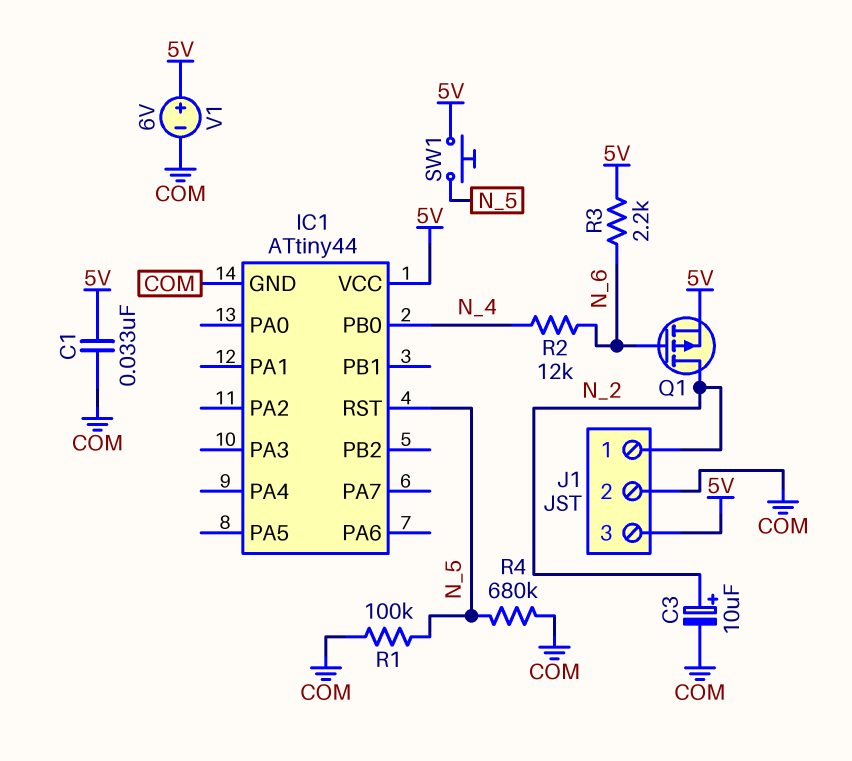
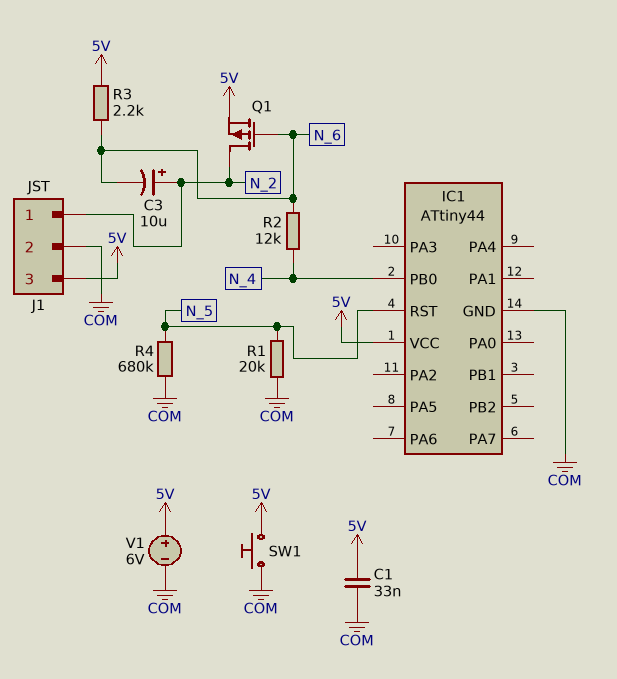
C3: 10uF (plus N_2, minus COM) -> 10uF (plus N_2, minus N_6)
R1: 100k (COM, N_5) -> 20k (COM, N_5)
SW1: button (5V, N_5) -> button (5V, COM)

